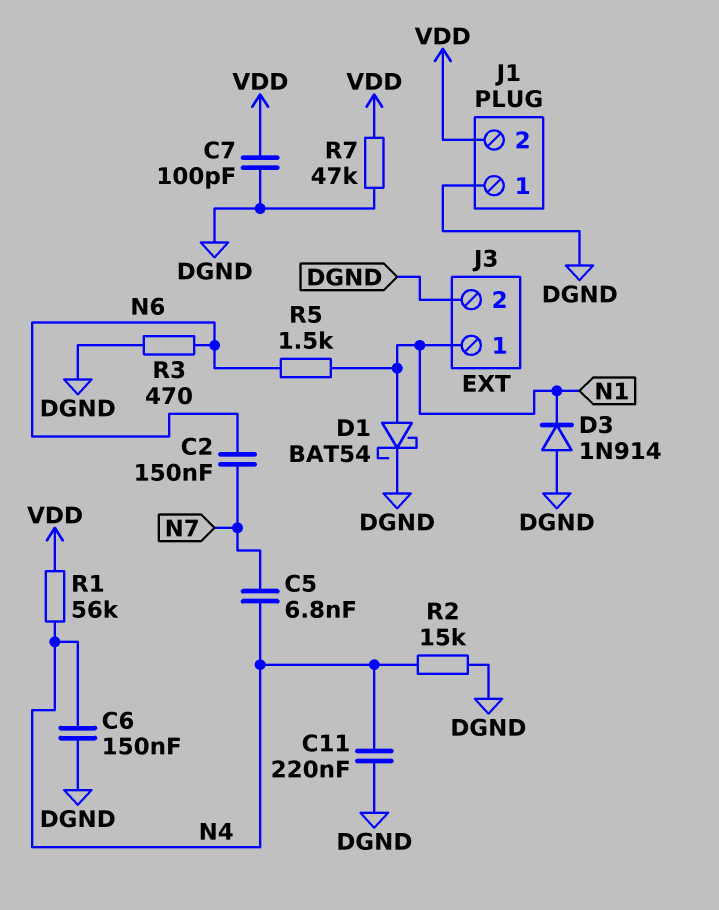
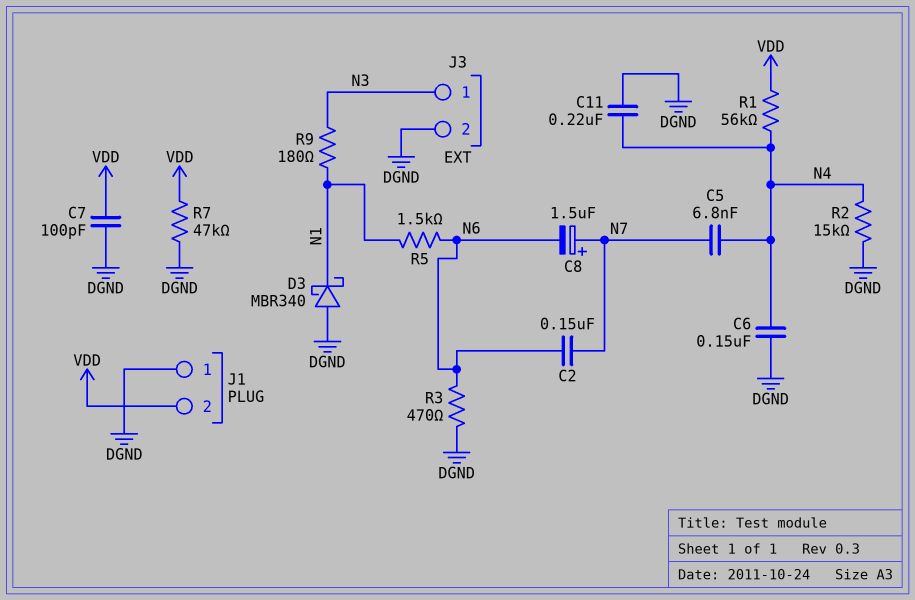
C8: none -> 1.5uF (plus N7, minus N6)
D1: schottky BAT54 (A N1, K DGND) -> none
D3: diode 1N914 (A DGND, K N1) -> schottky MBR340 (A DGND, K N1)
J3 pin 1: N1 -> N3
R9: none -> 180 (N1, N3)

